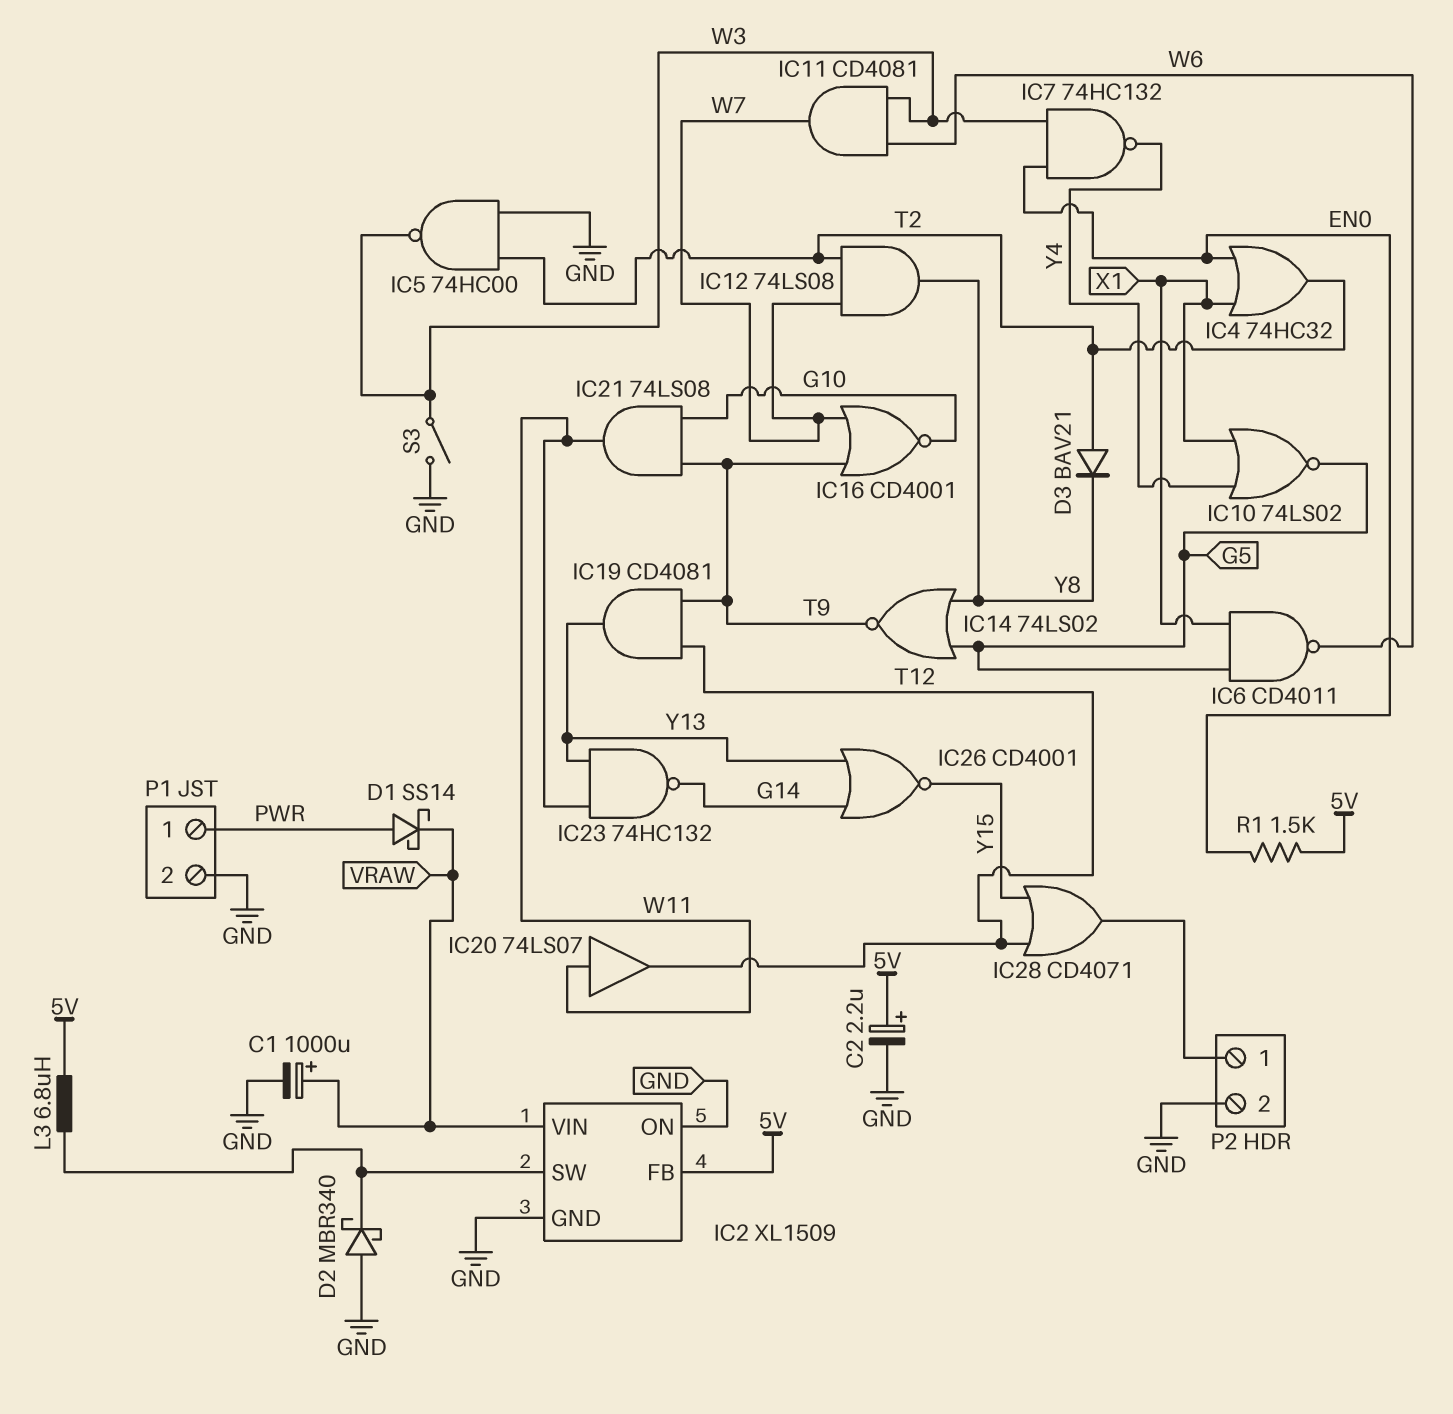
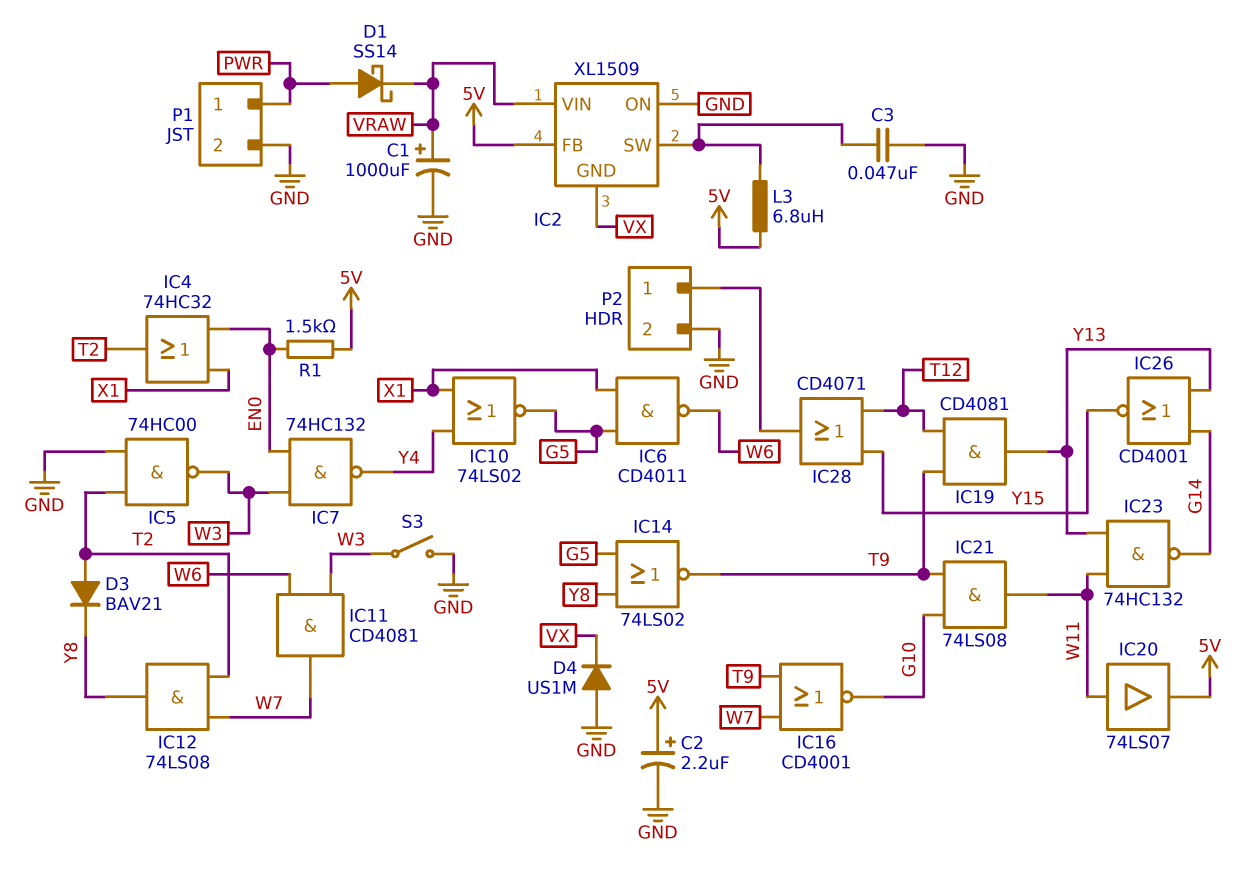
C3: none -> 47nF (GND, IC2/SW)
D2: schottky MBR340 (A GND, K IC2/SW) -> none
D4: none -> diode US1M (A GND, K VX)
IC2 pin GND: GND -> VX
IC20: buffer 74LS07 (in W11, out T12) -> buffer 74LS07 (in W11, out 5V)

